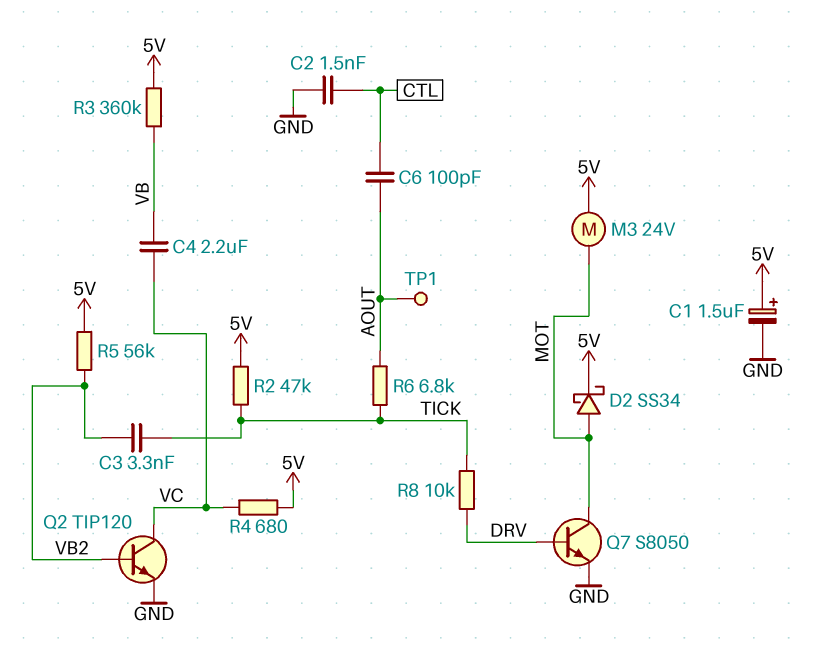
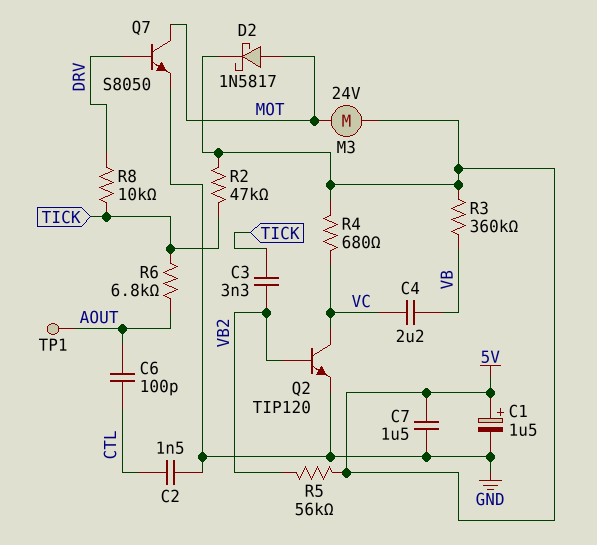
C7: none -> 1.5uF (5V, GND)
D2: schottky SS34 (A MOT, K 5V) -> schottky 1N5817 (A MOT, K 5V)

